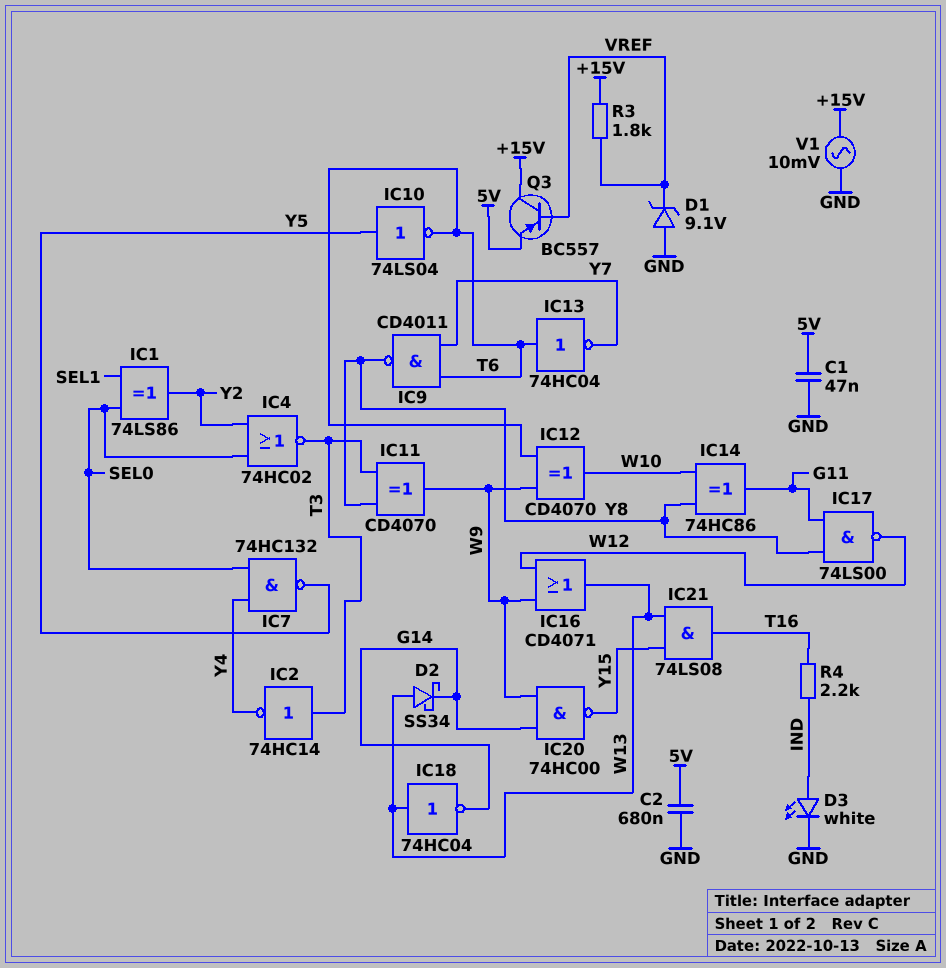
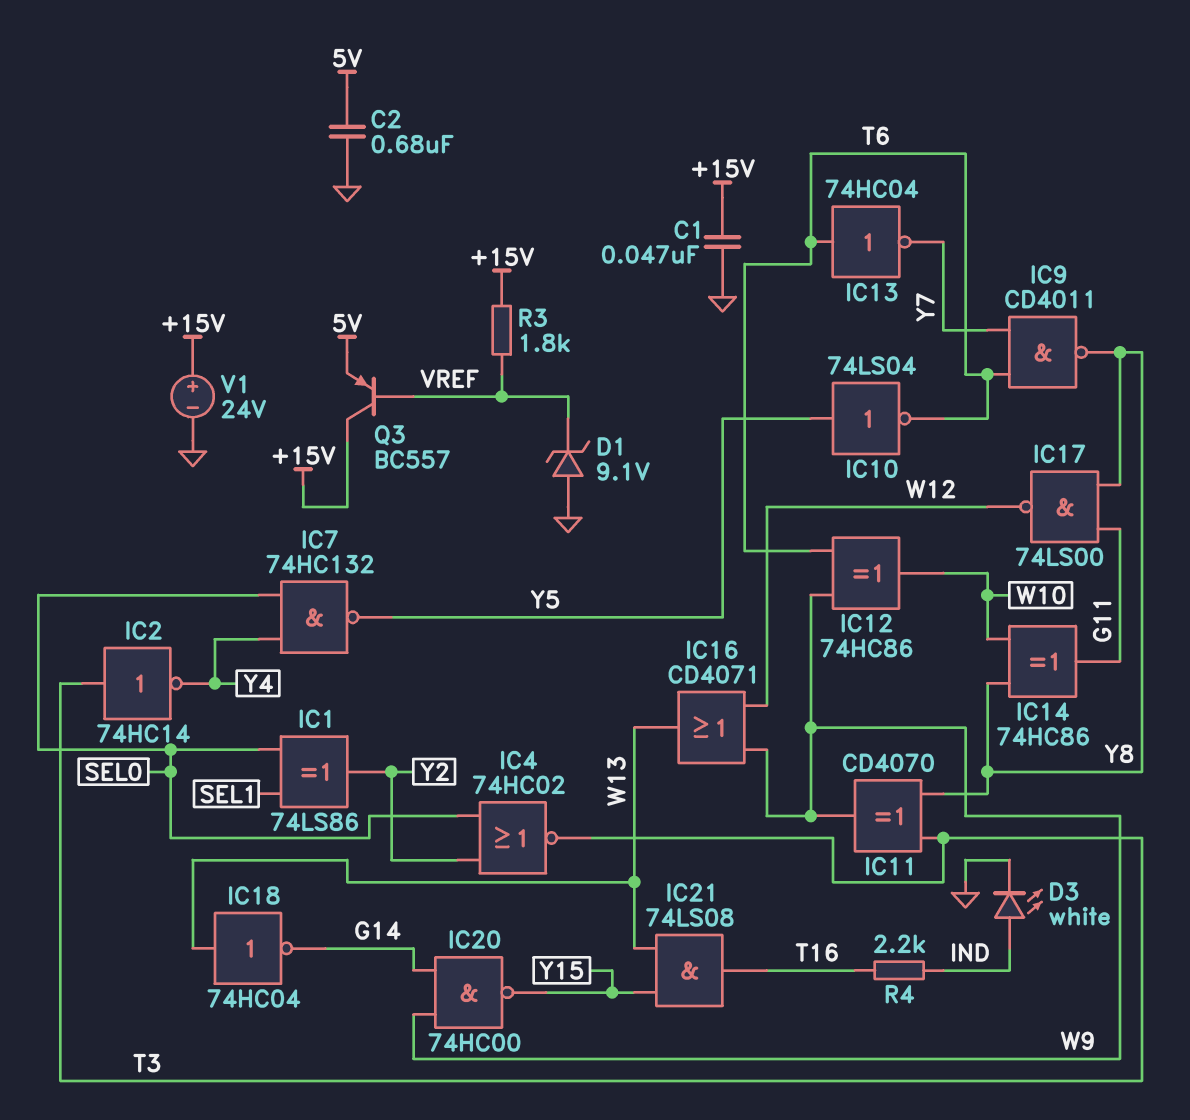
C1: 47nF (5V, GND) -> 47nF (+15V, GND)
D2: schottky SS34 (A W13, K G14) -> none
IC12: XOR CD4070 (in T6, in W9, out W10) -> XOR 74HC86 (in T6, in W9, out W10)
V1: AC 10mV (+15V, GND) -> 24V (plus +15V, minus GND)

